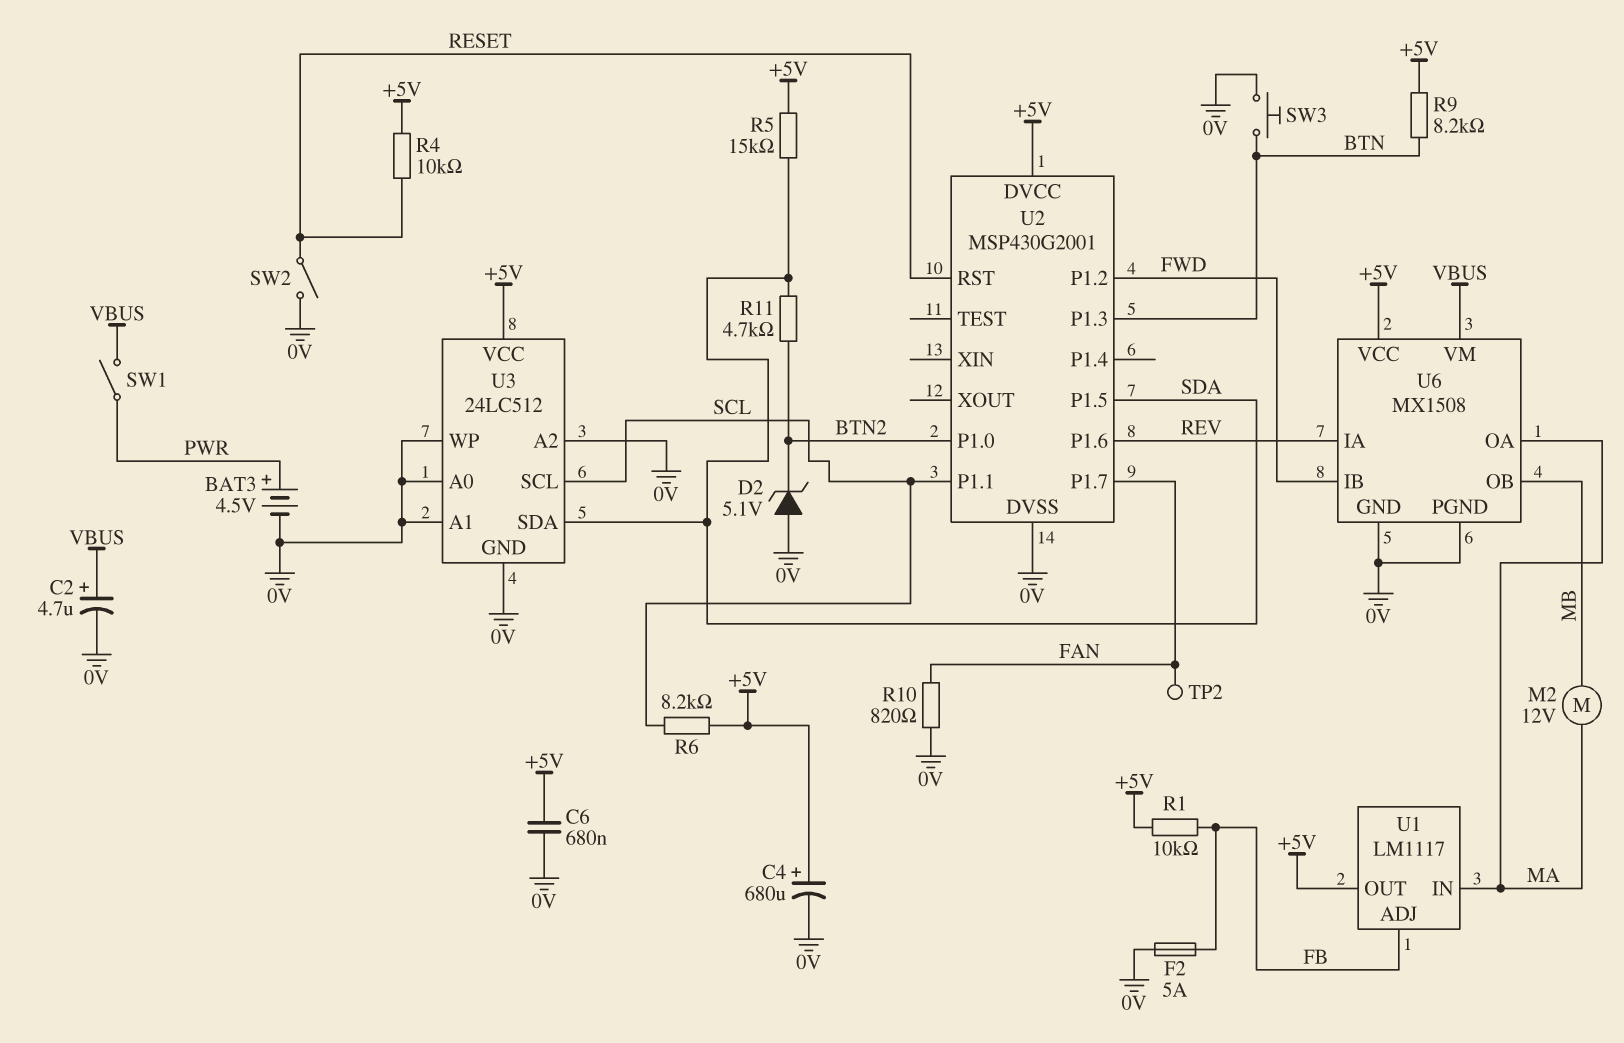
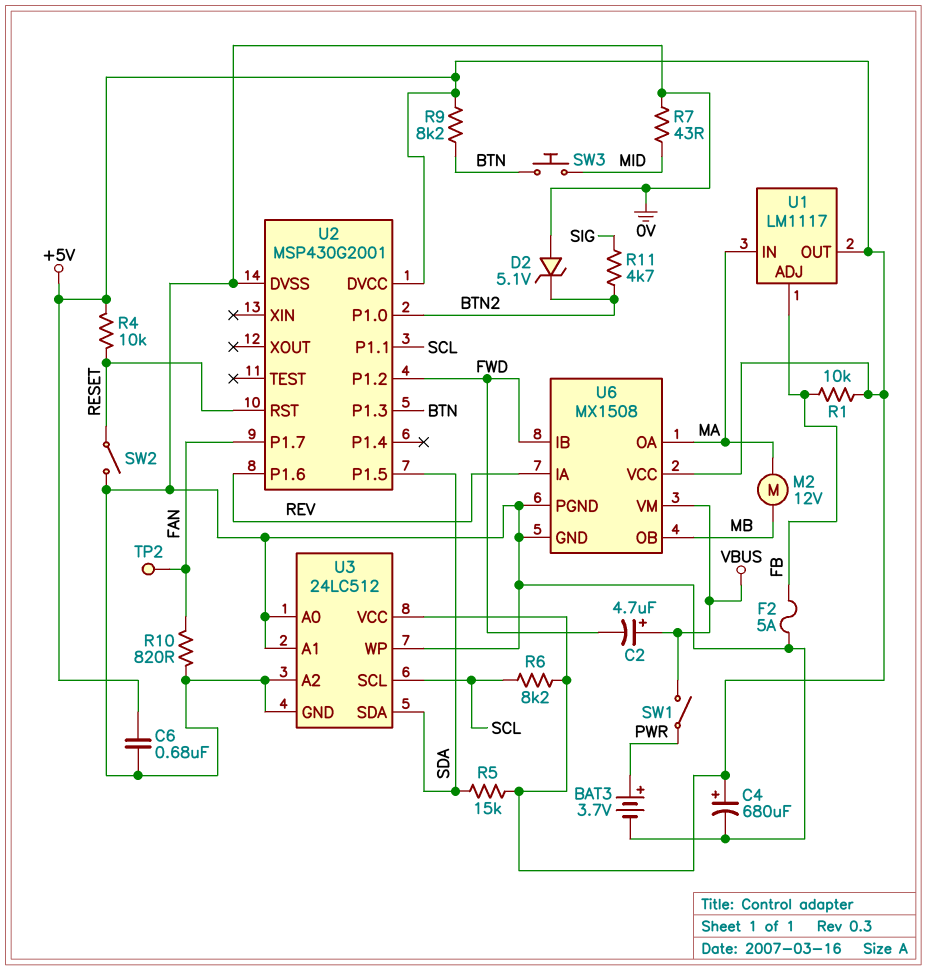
BAT3: 4.5V (plus PWR, minus 0V) -> 3.7V (plus PWR, minus 0V)
C2: 4.7uF (plus VBUS, minus 0V) -> 4.7uF (plus VBUS, minus FWD)
R7: none -> 43 (0V, MID)
R11: 4.7k (BTN2, SDA) -> 4.7k (BTN2, SIG)
SW3: button (0V, BTN) -> button (BTN, MID)

